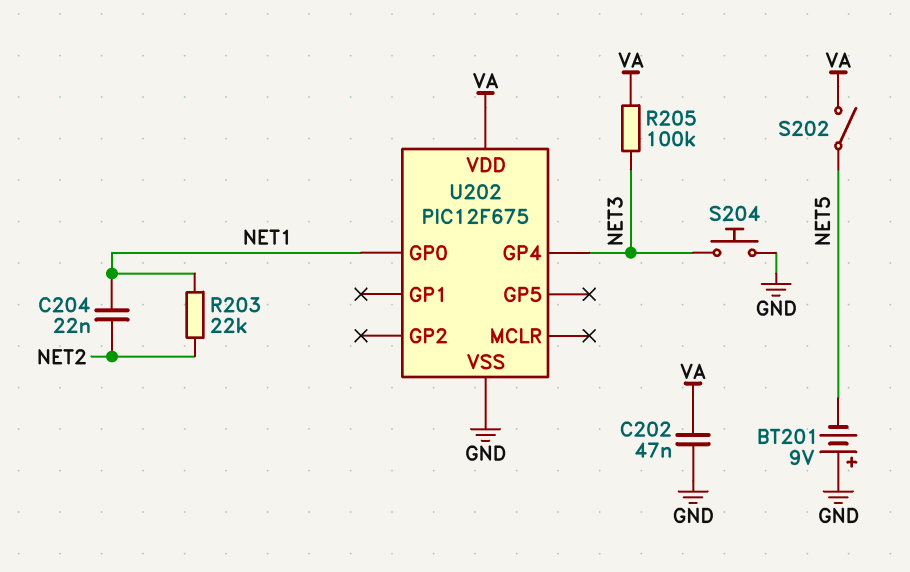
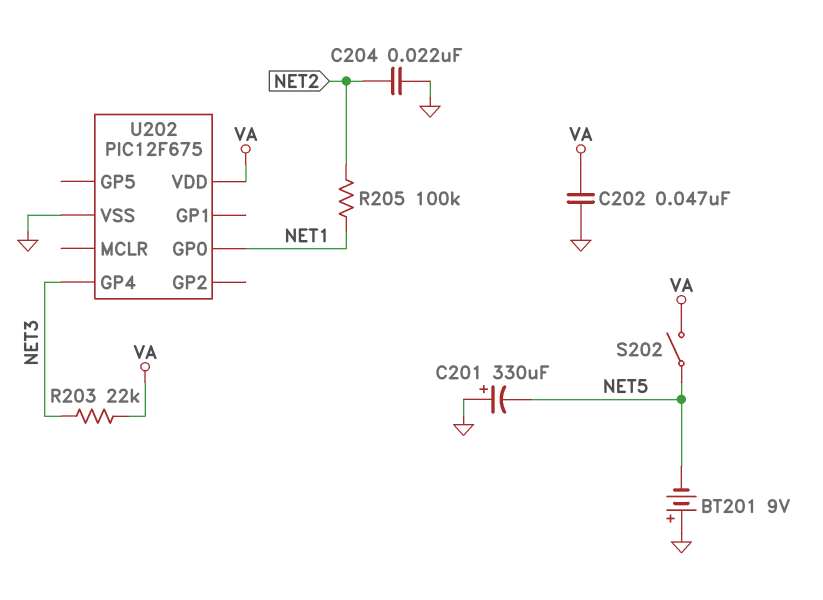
C201: none -> 330uF (plus GND, minus NET5)
C204: 22nF (NET1, NET2) -> 22nF (GND, NET2)
R203: 22k (NET1, NET2) -> 22k (NET3, VA)
R205: 100k (NET3, VA) -> 100k (NET1, NET2)
S204: button (GND, NET3) -> none

